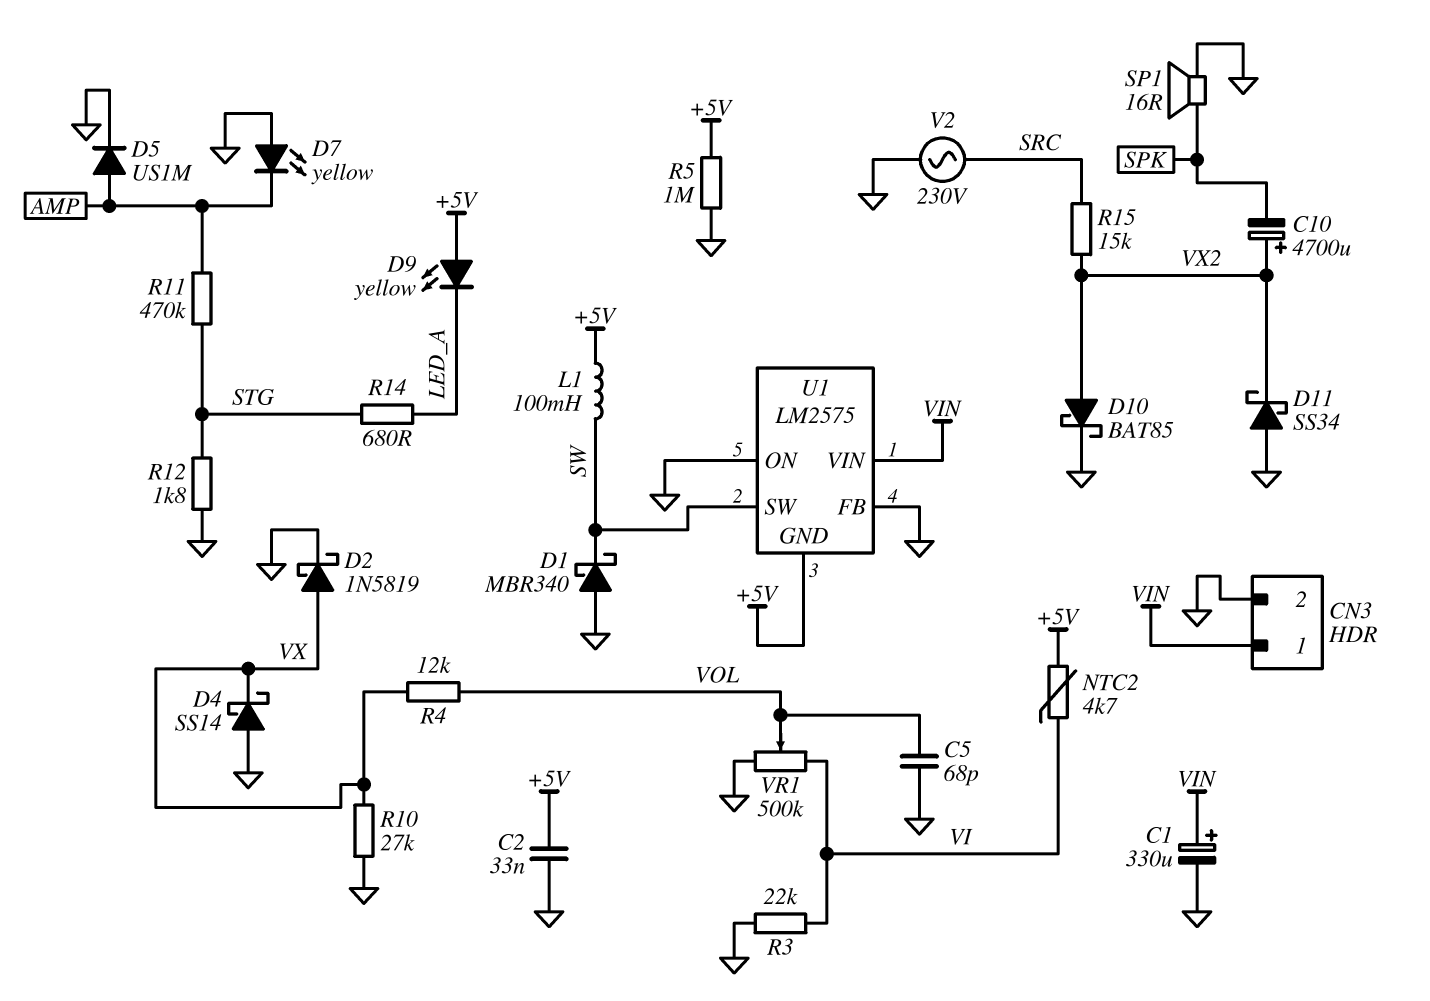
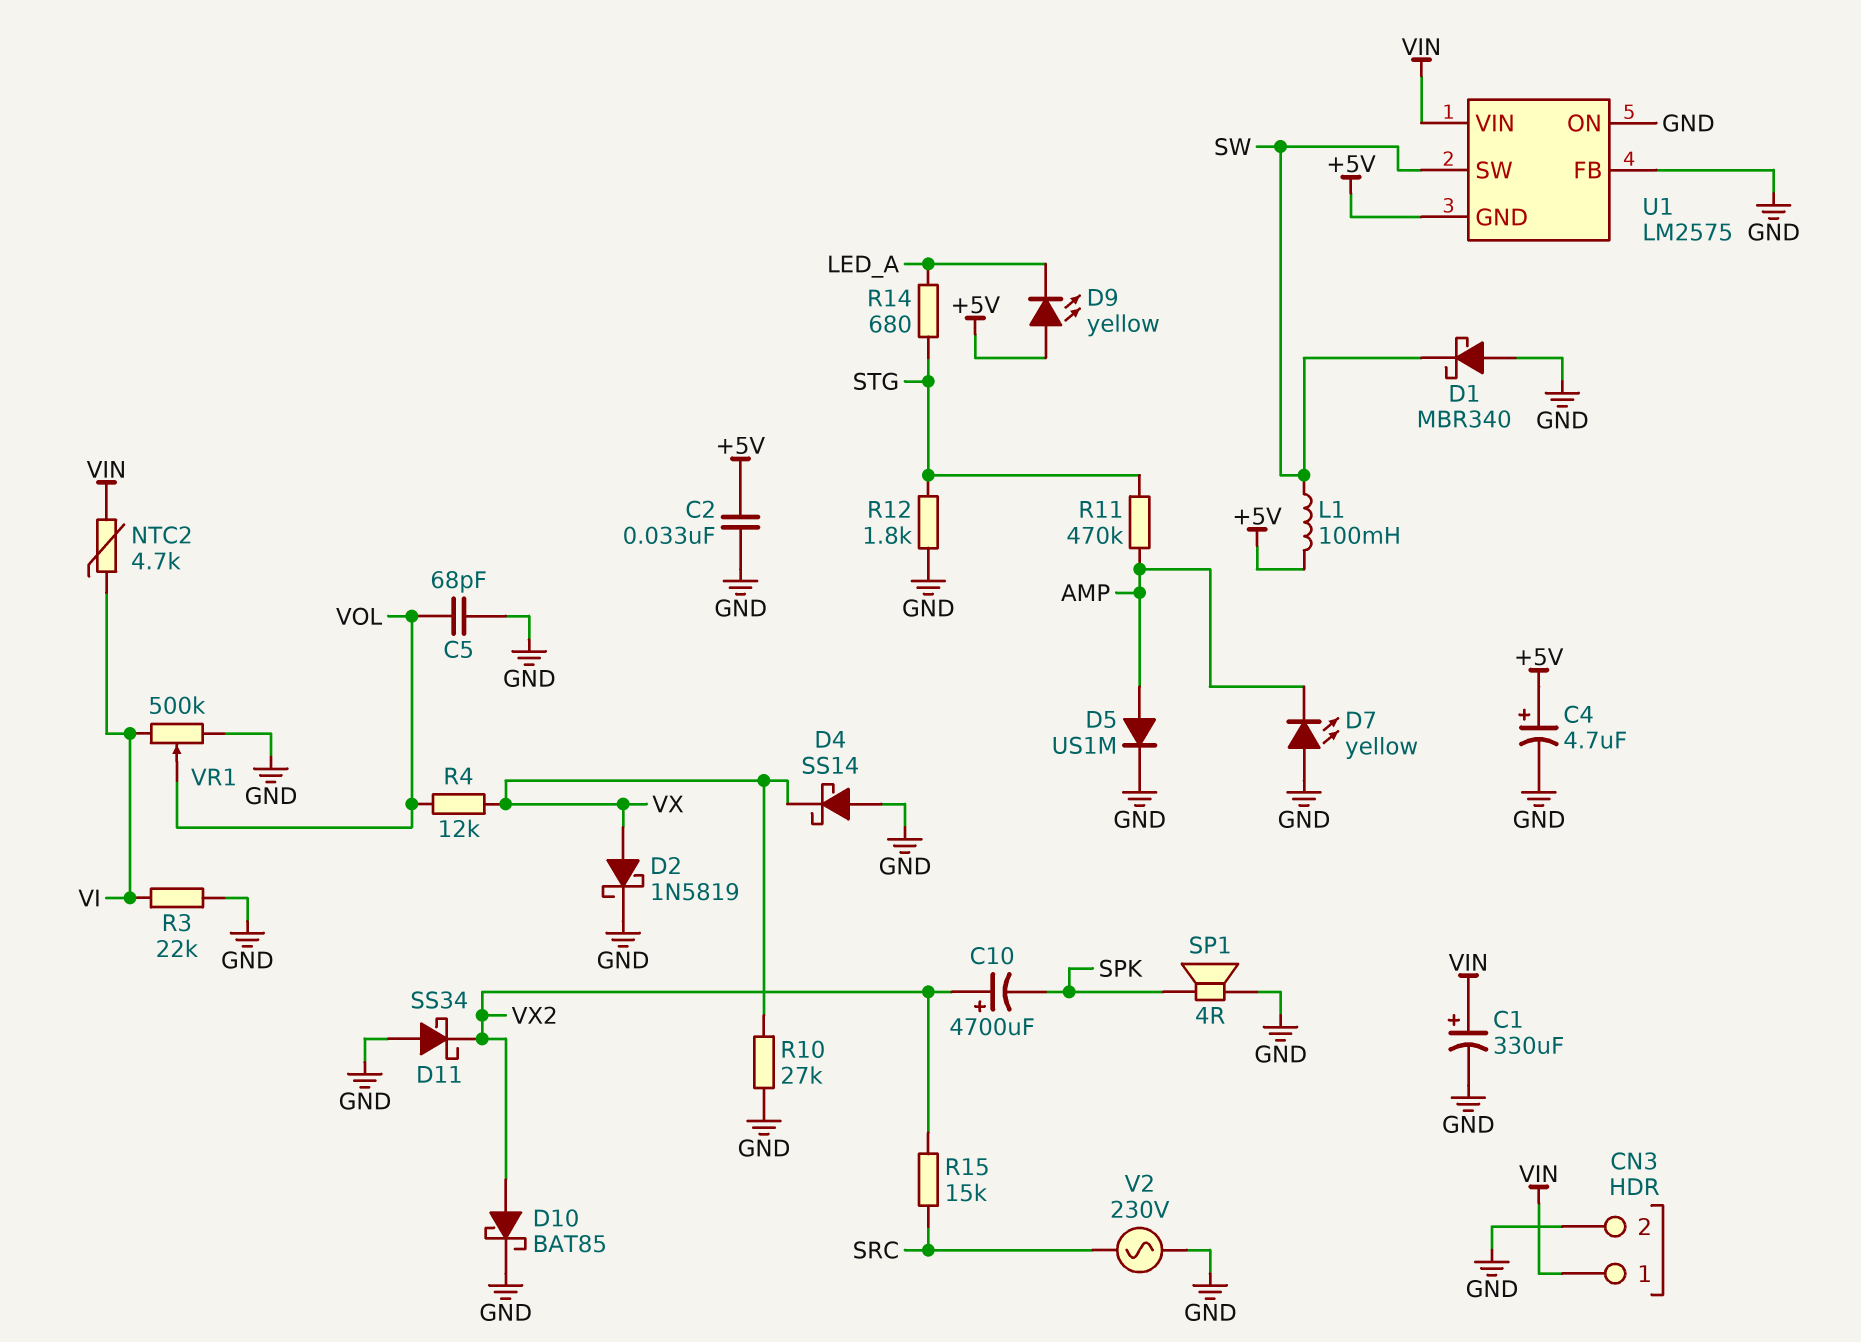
C4: none -> 4.7uF (plus +5V, minus GND)
NTC2: 4.7k (+5V, VI) -> 4.7k (VI, VIN)
R5: 1M (+5V, GND) -> none
SP1: speaker 16R (GND, SPK) -> speaker 4R (GND, SPK)

